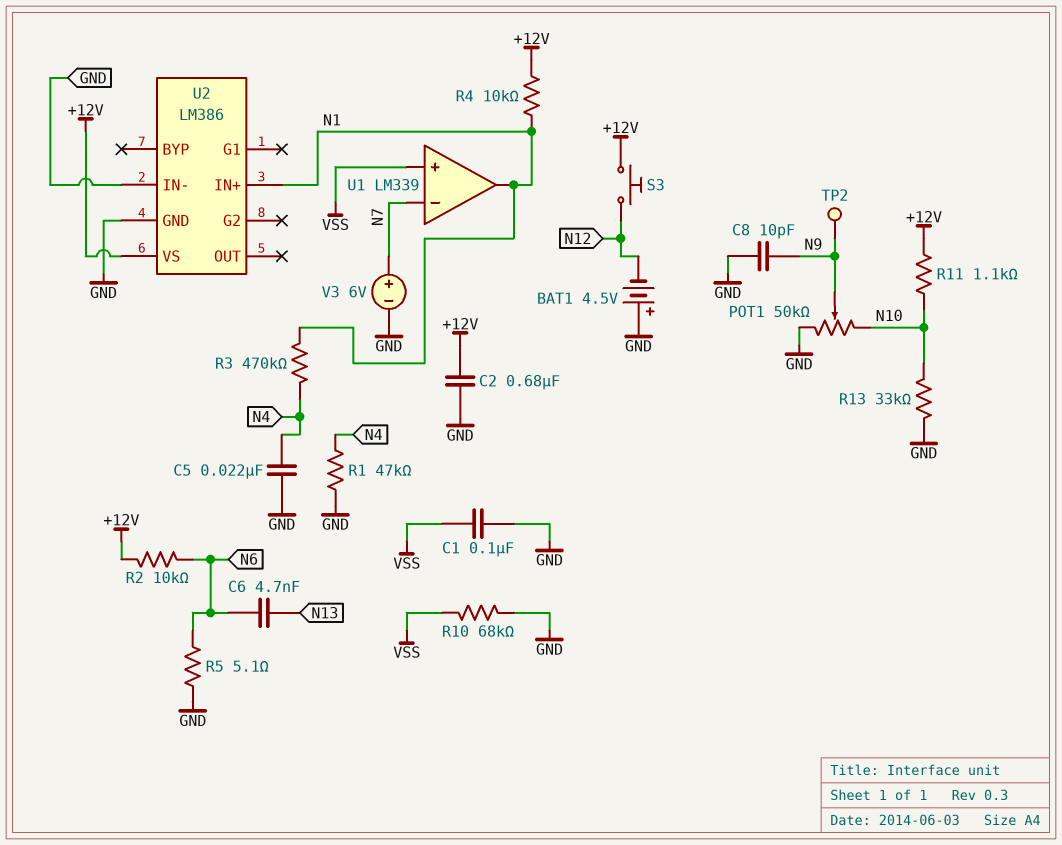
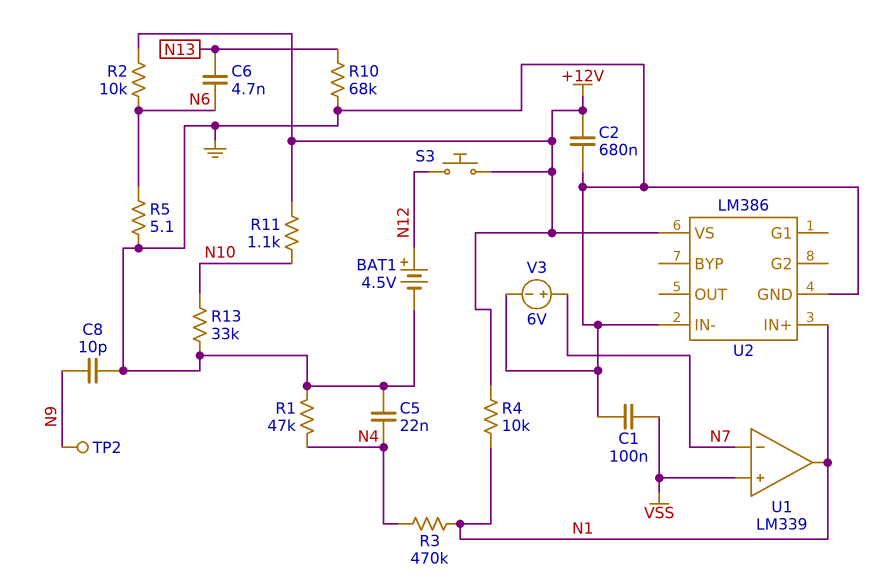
BAT1: 4.5V (plus GND, minus N12) -> 4.5V (plus N12, minus GND)
POT1: 50k (GND, N10, wiper N9) -> none
R10: 68k (GND, VSS) -> 68k (GND, N13)

